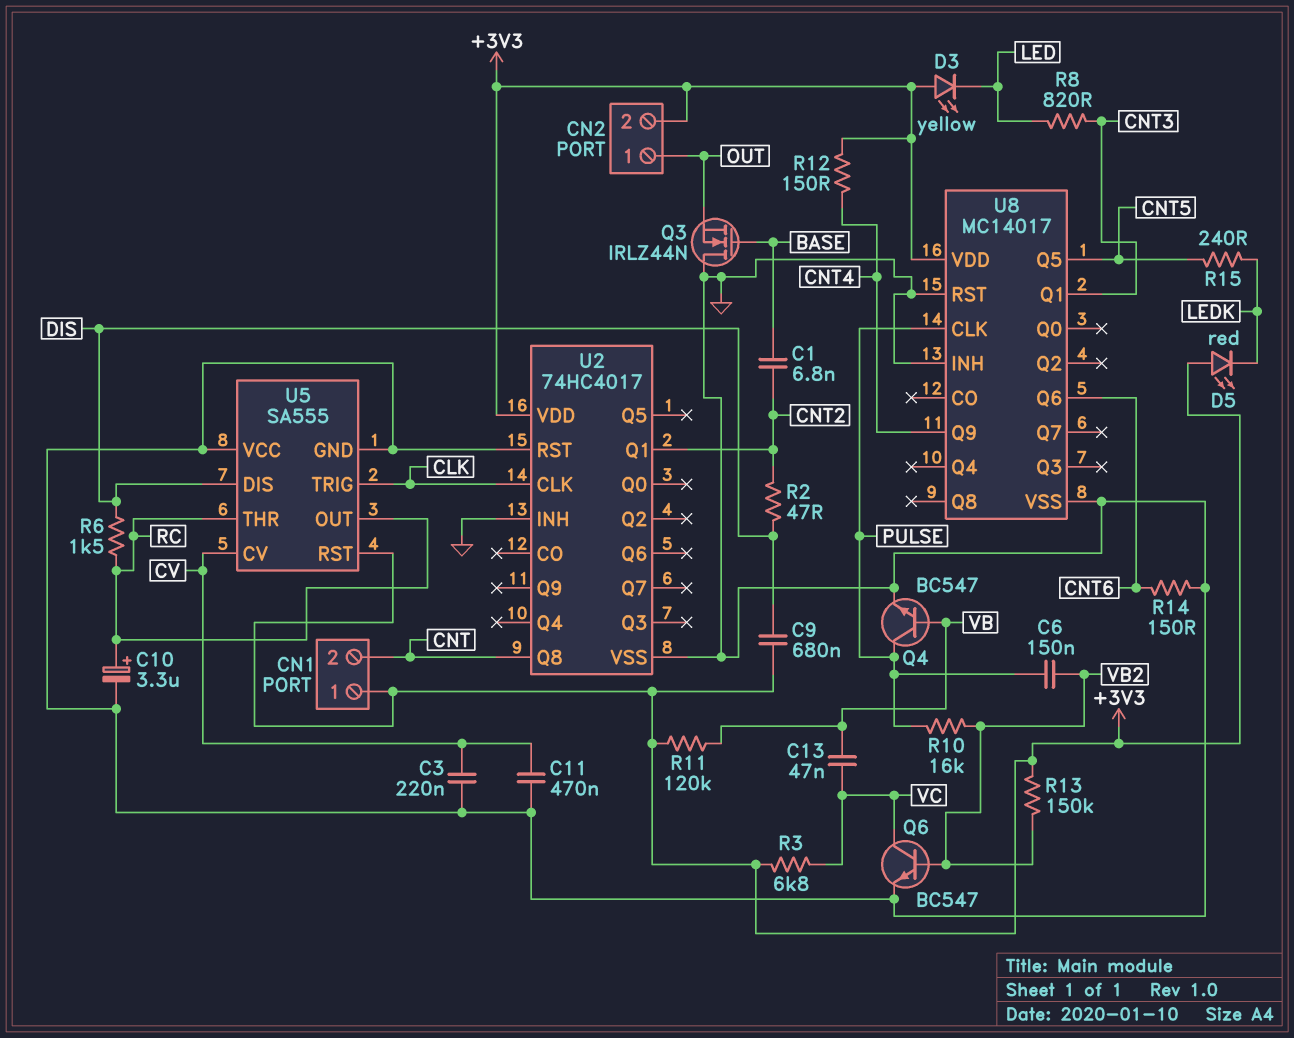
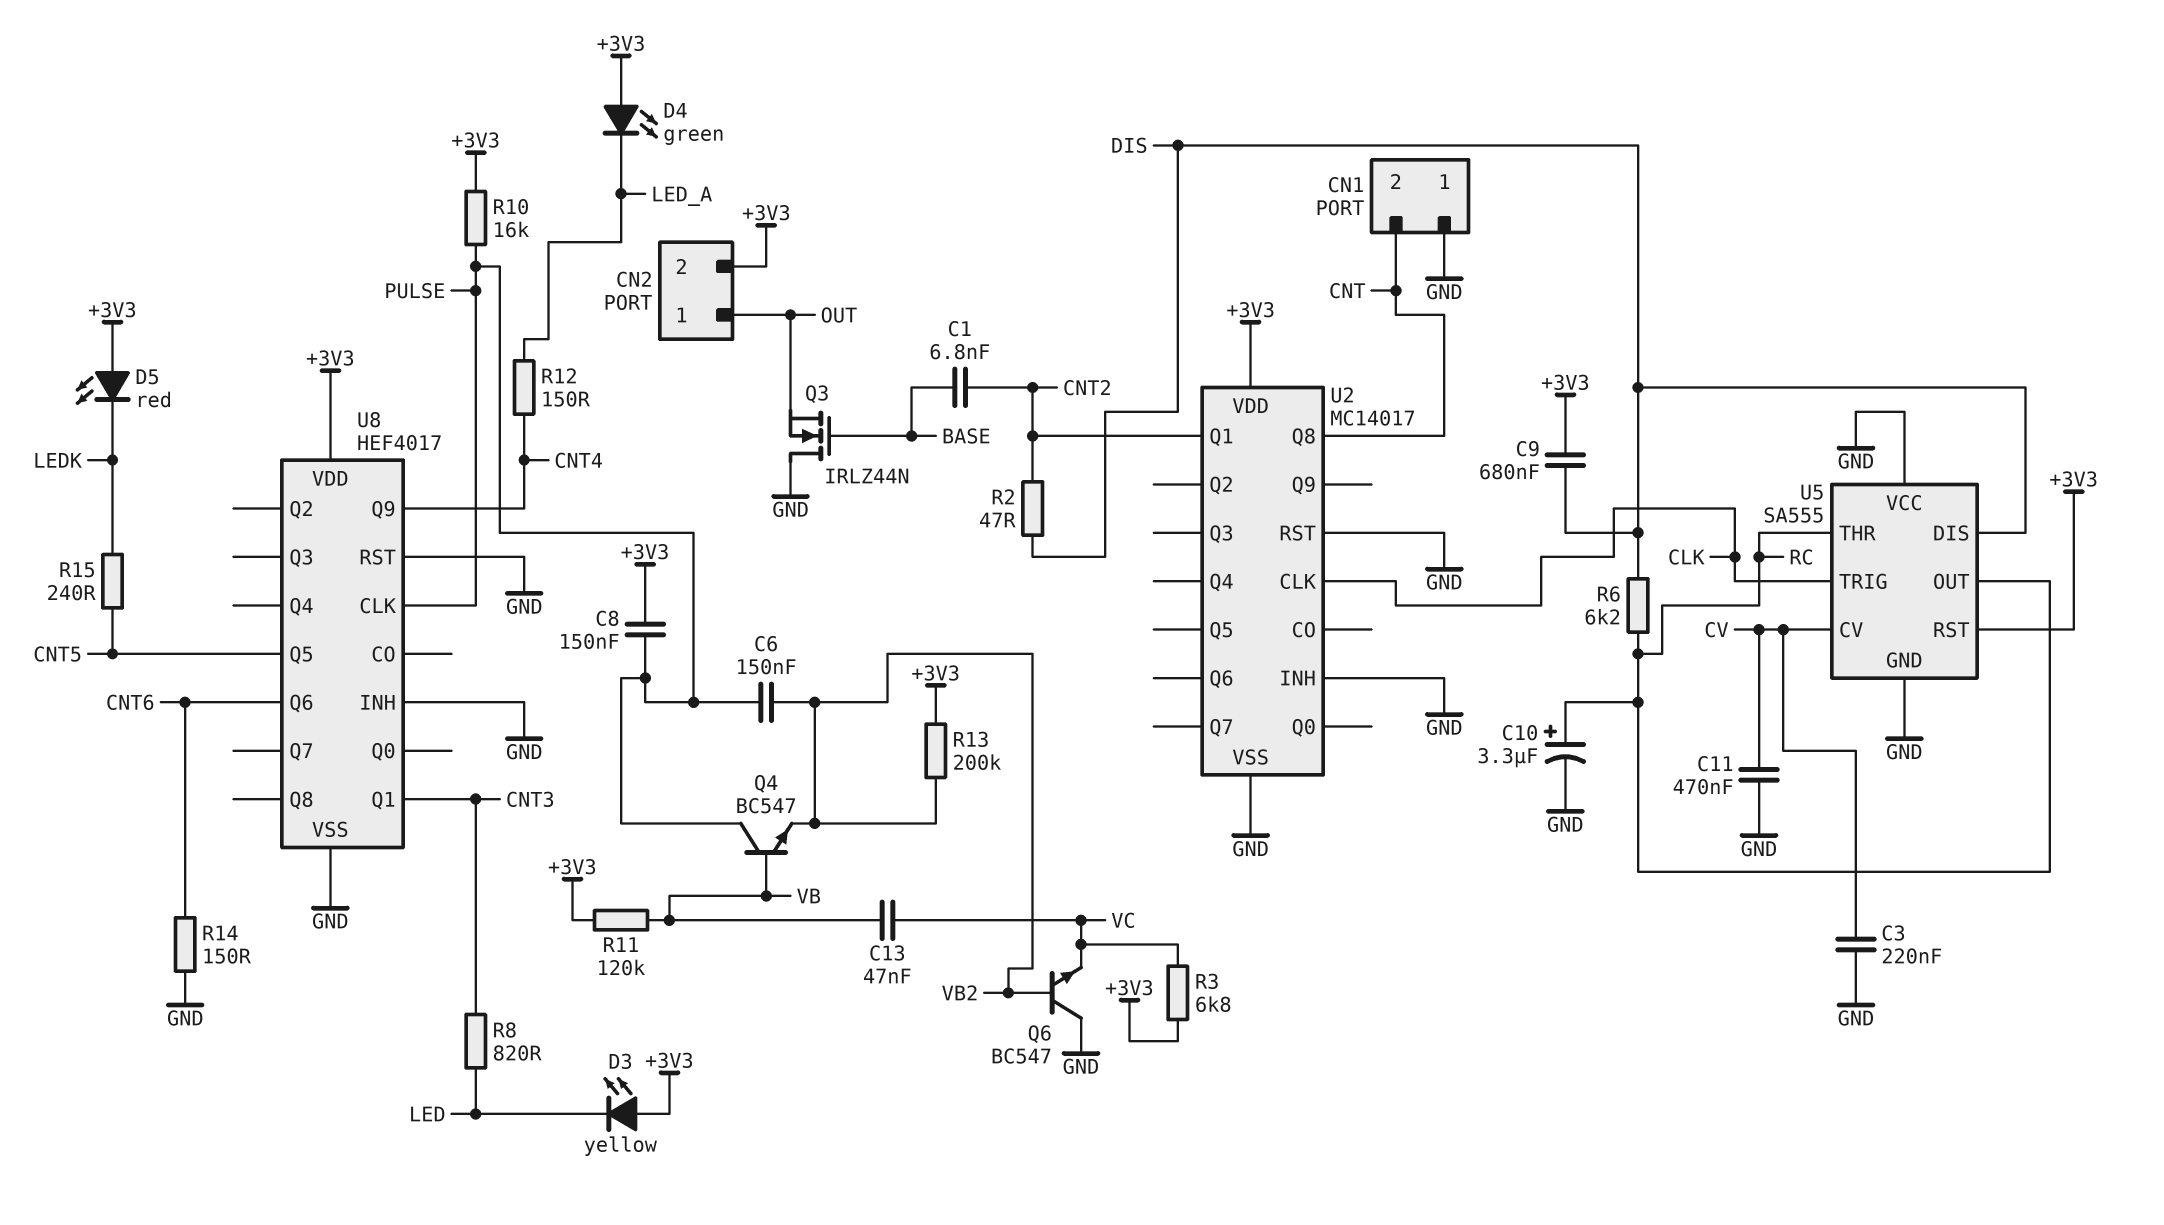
C8: none -> 150nF (+3V3, PULSE)
CN1 pin 1: +3V3 -> GND
D4: none -> LED green (A +3V3, K LED_A)
Q4: NPN BC547 (B VB, C PULSE, E GND) -> NPN BC547 (B VB, C PULSE, E VB2)
Q6: NPN BC547 (B VB2, C VC, E GND) -> NPN BC547 (B VB2, C GND, E VC)
R6: 1.5k (DIS, RC) -> 6.2k (DIS, RC)
R10: 16k (PULSE, VB2) -> 16k (+3V3, PULSE)
R12: 150 (+3V3, CNT4) -> 150 (CNT4, LED_A)
R13: 150k (+3V3, VB2) -> 200k (+3V3, VB2)
U2: 74HC4017 -> MC14017
U8: MC14017 -> HEF4017

